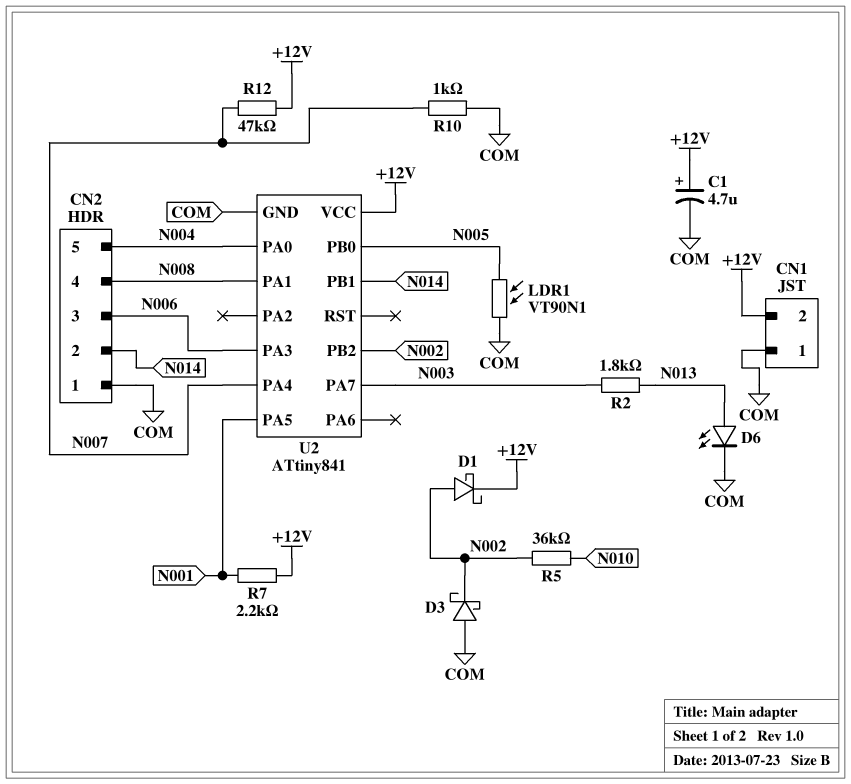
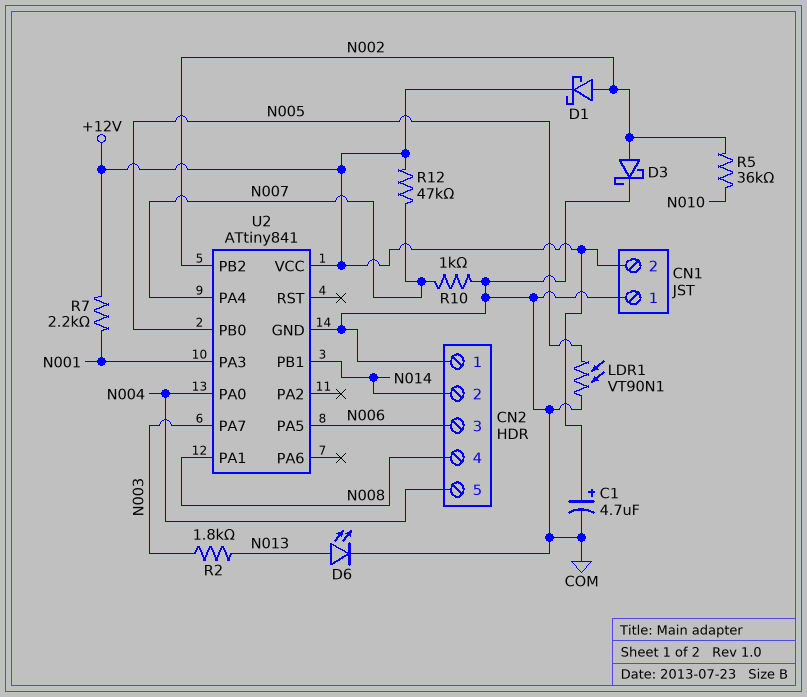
D3: schottky (A COM, K N002) -> schottky (A N002, K COM)
U2 pin PA3: N006 -> N001
U2 pin PA5: N001 -> N006

